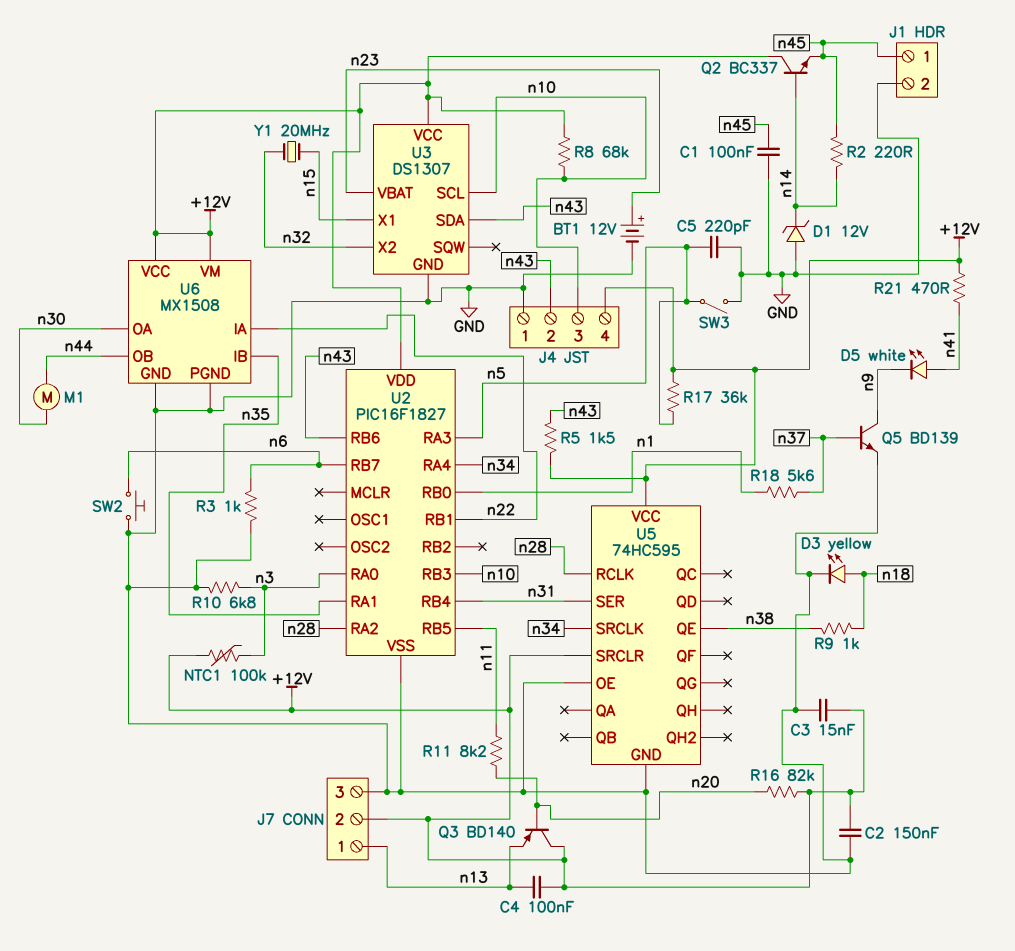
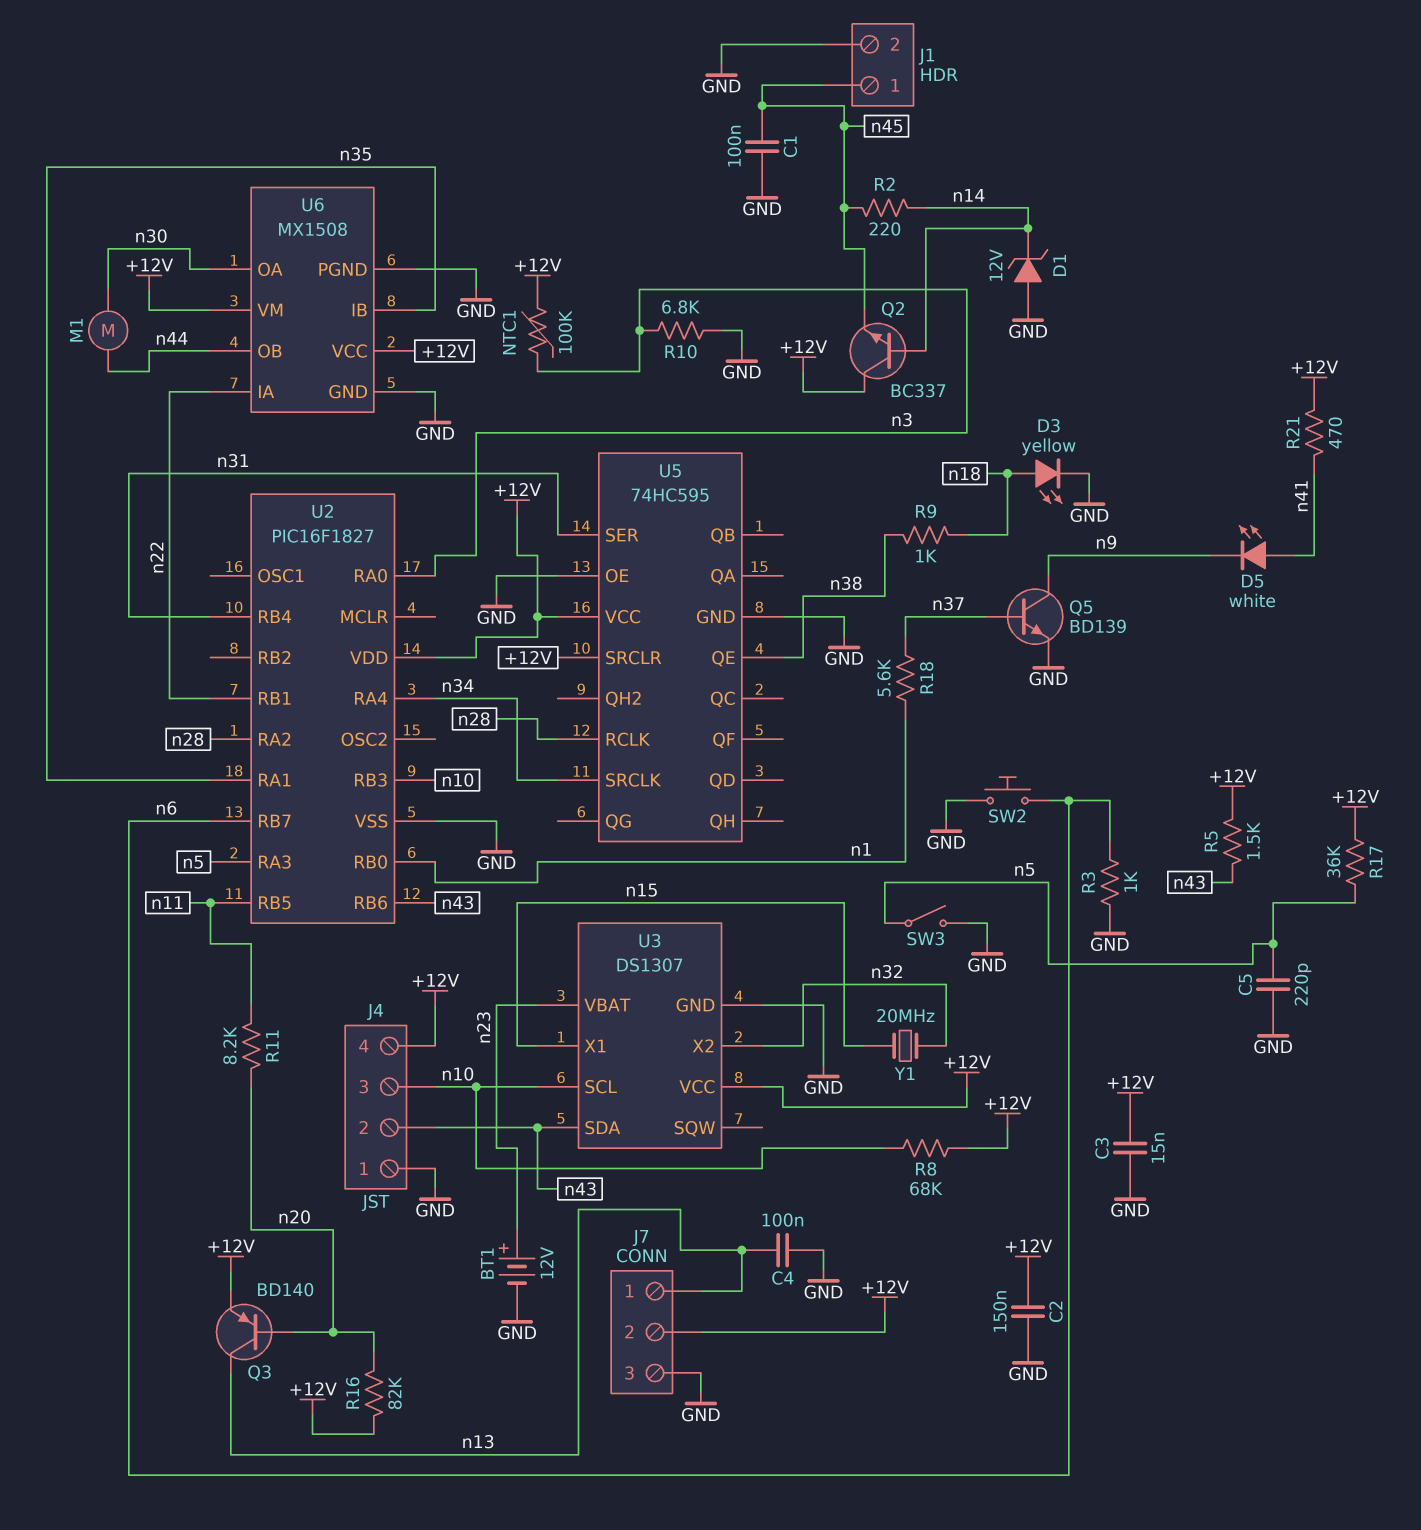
C4: 100nF (+12V, n13) -> 100nF (GND, n13)
Q3: PNP BD140 (B n20, C +12V, E n13) -> PNP BD140 (B n20, C n13, E +12V)

